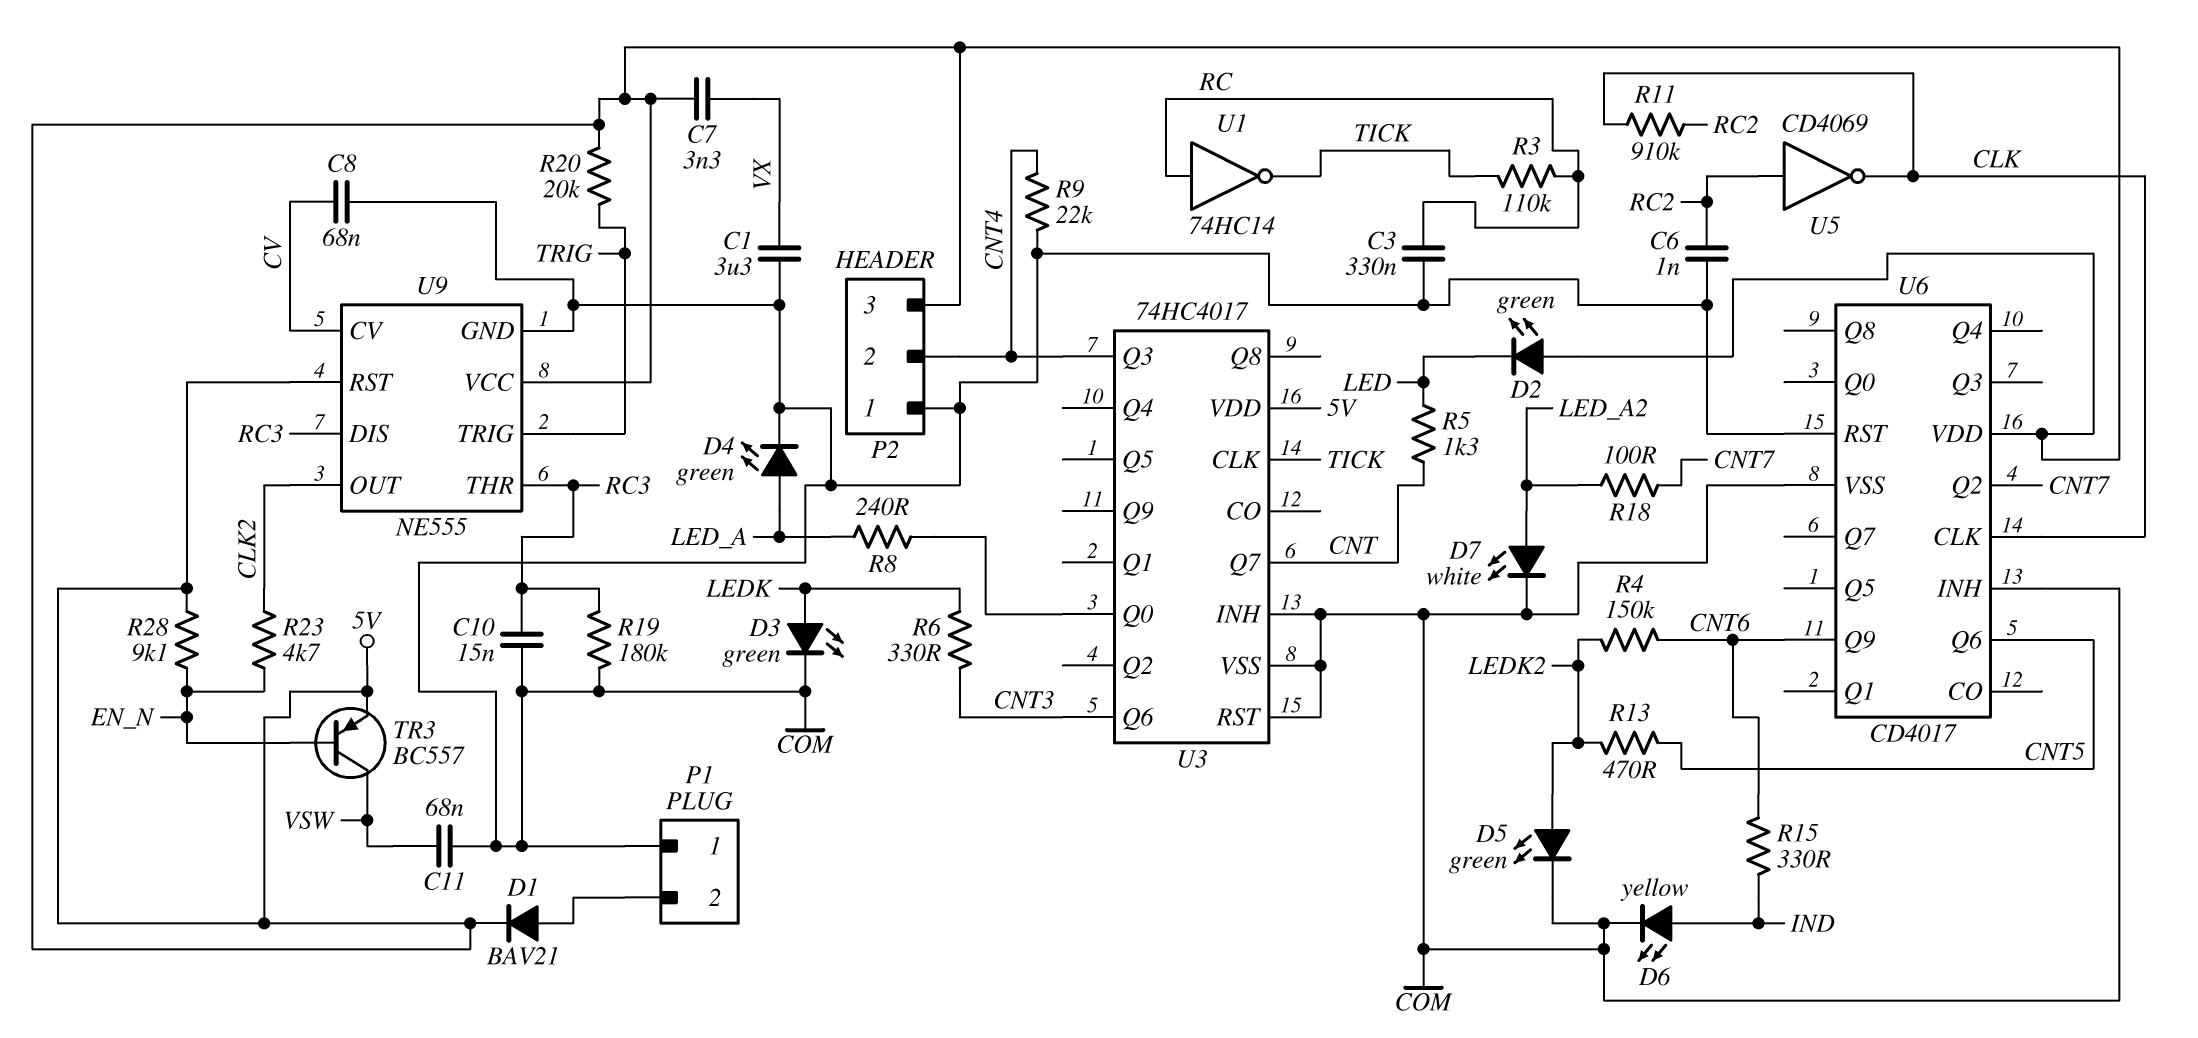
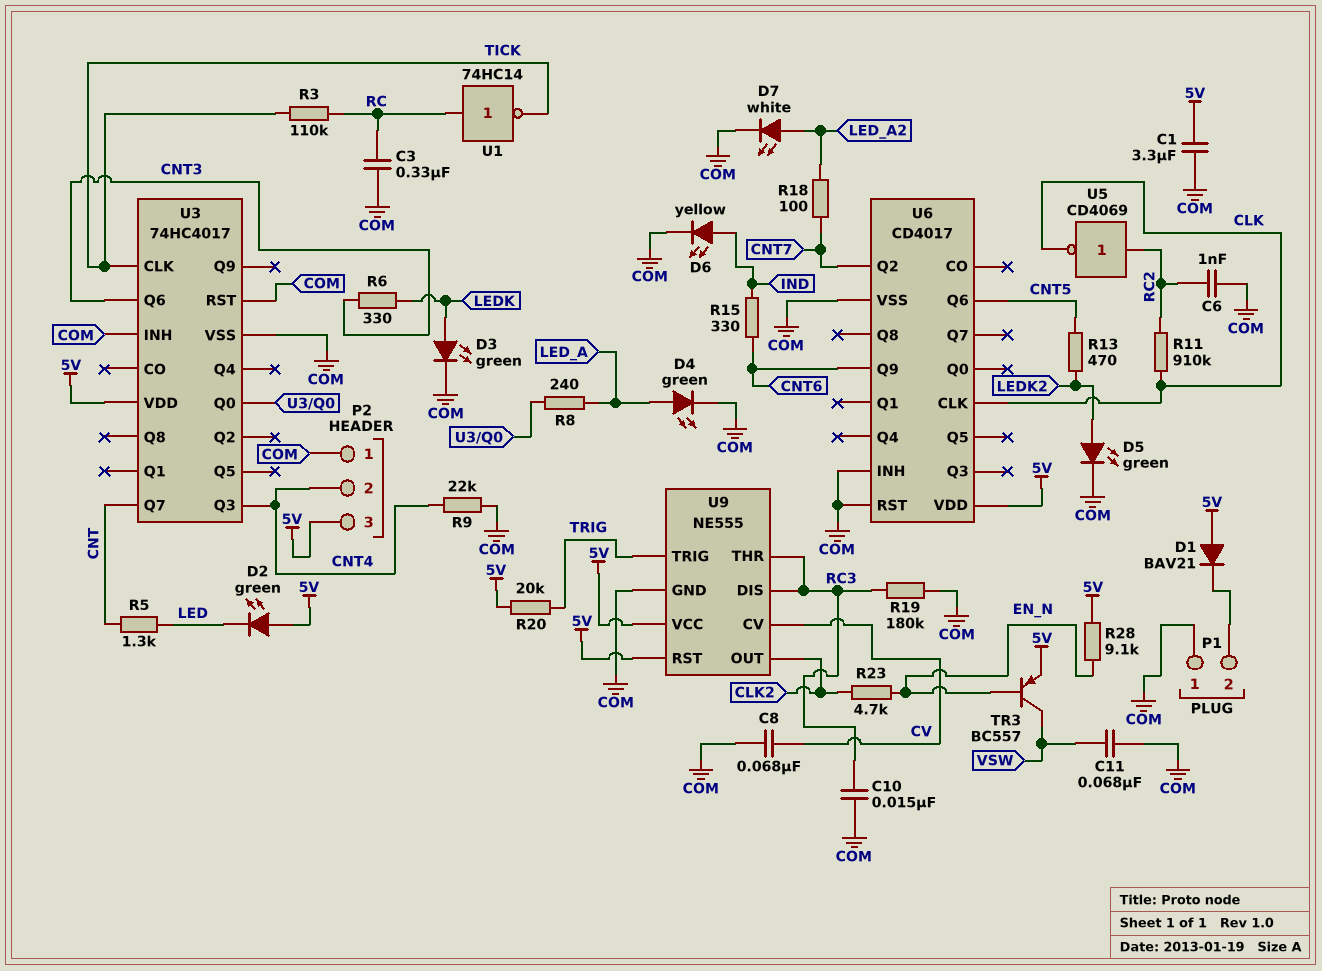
C1: 3.3uF (COM, VX) -> 3.3uF (5V, COM)
C7: 3.3nF (5V, VX) -> none
D1: diode BAV21 (A P1/2, K 5V) -> diode BAV21 (A 5V, K P1/2)
R4: 150k (CNT6, LEDK2) -> none

